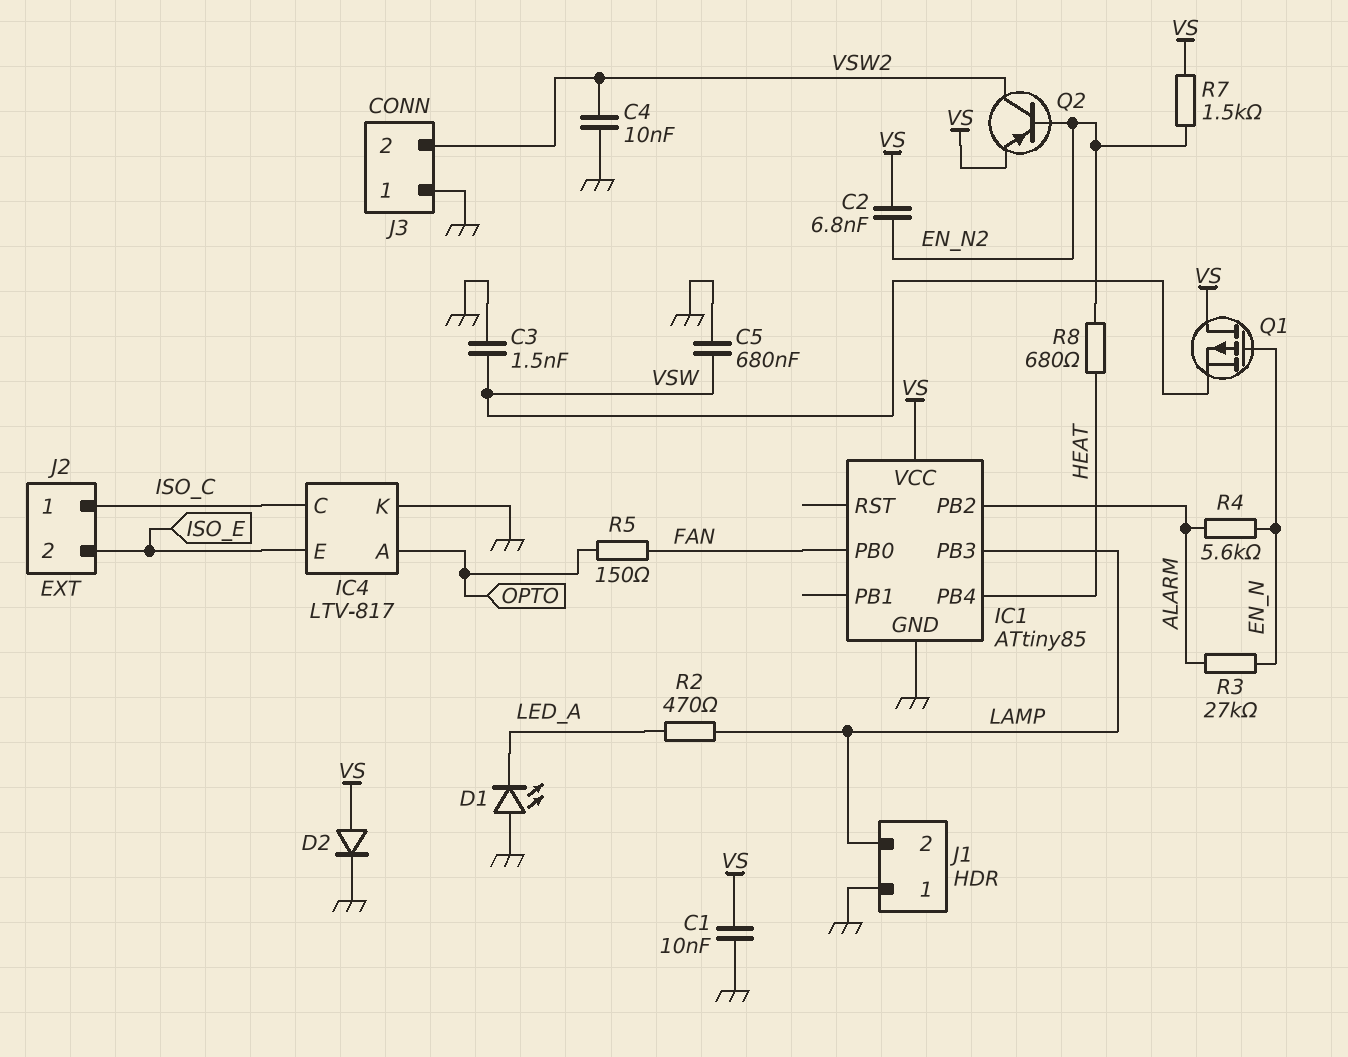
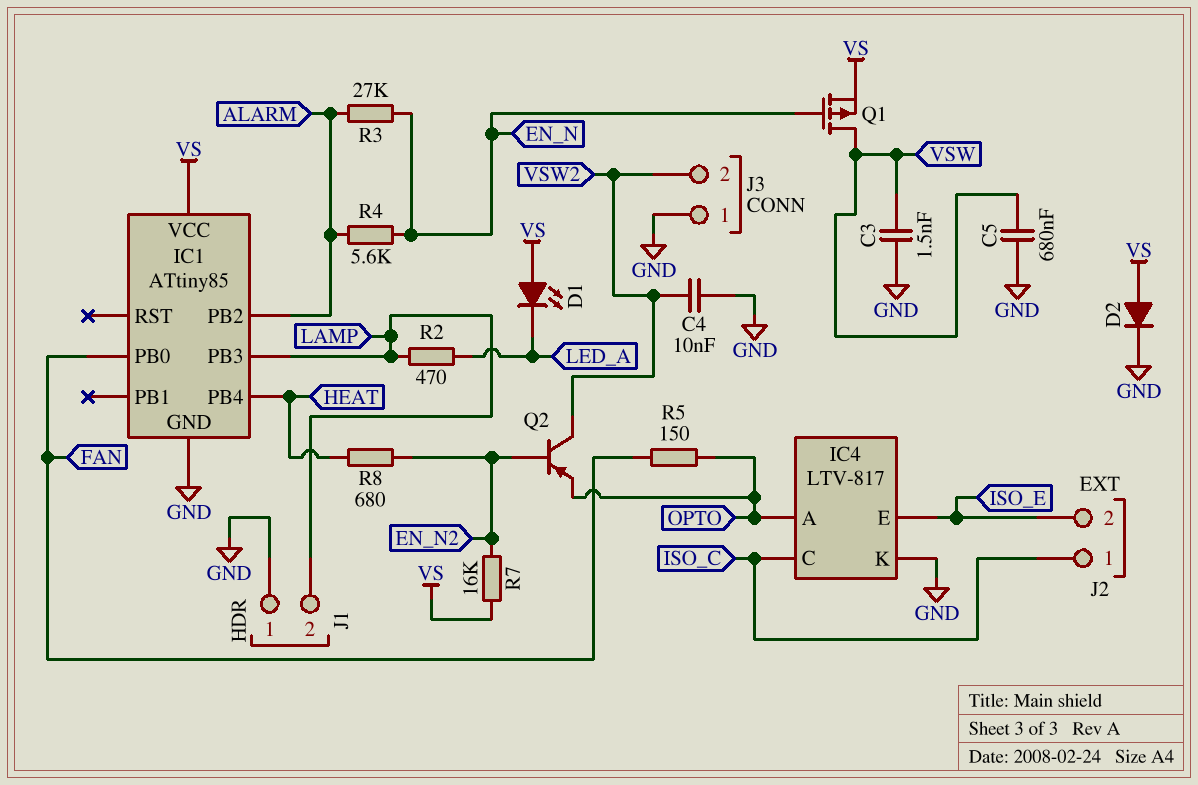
C1: 10nF (GND, VS) -> none
C2: 6.8nF (EN_N2, VS) -> none
D1: LED (A GND, K LED_A) -> LED (A VS, K LED_A)
Q1: PMOS (G EN_N, D VS, S VSW) -> PMOS (G EN_N, D VSW, S VS)
Q2: PNP (B EN_N2, C VSW2, E VS) -> PNP (B EN_N2, C VSW2, E OPTO)
R7: 1.5k (EN_N2, VS) -> 16k (EN_N2, VS)

